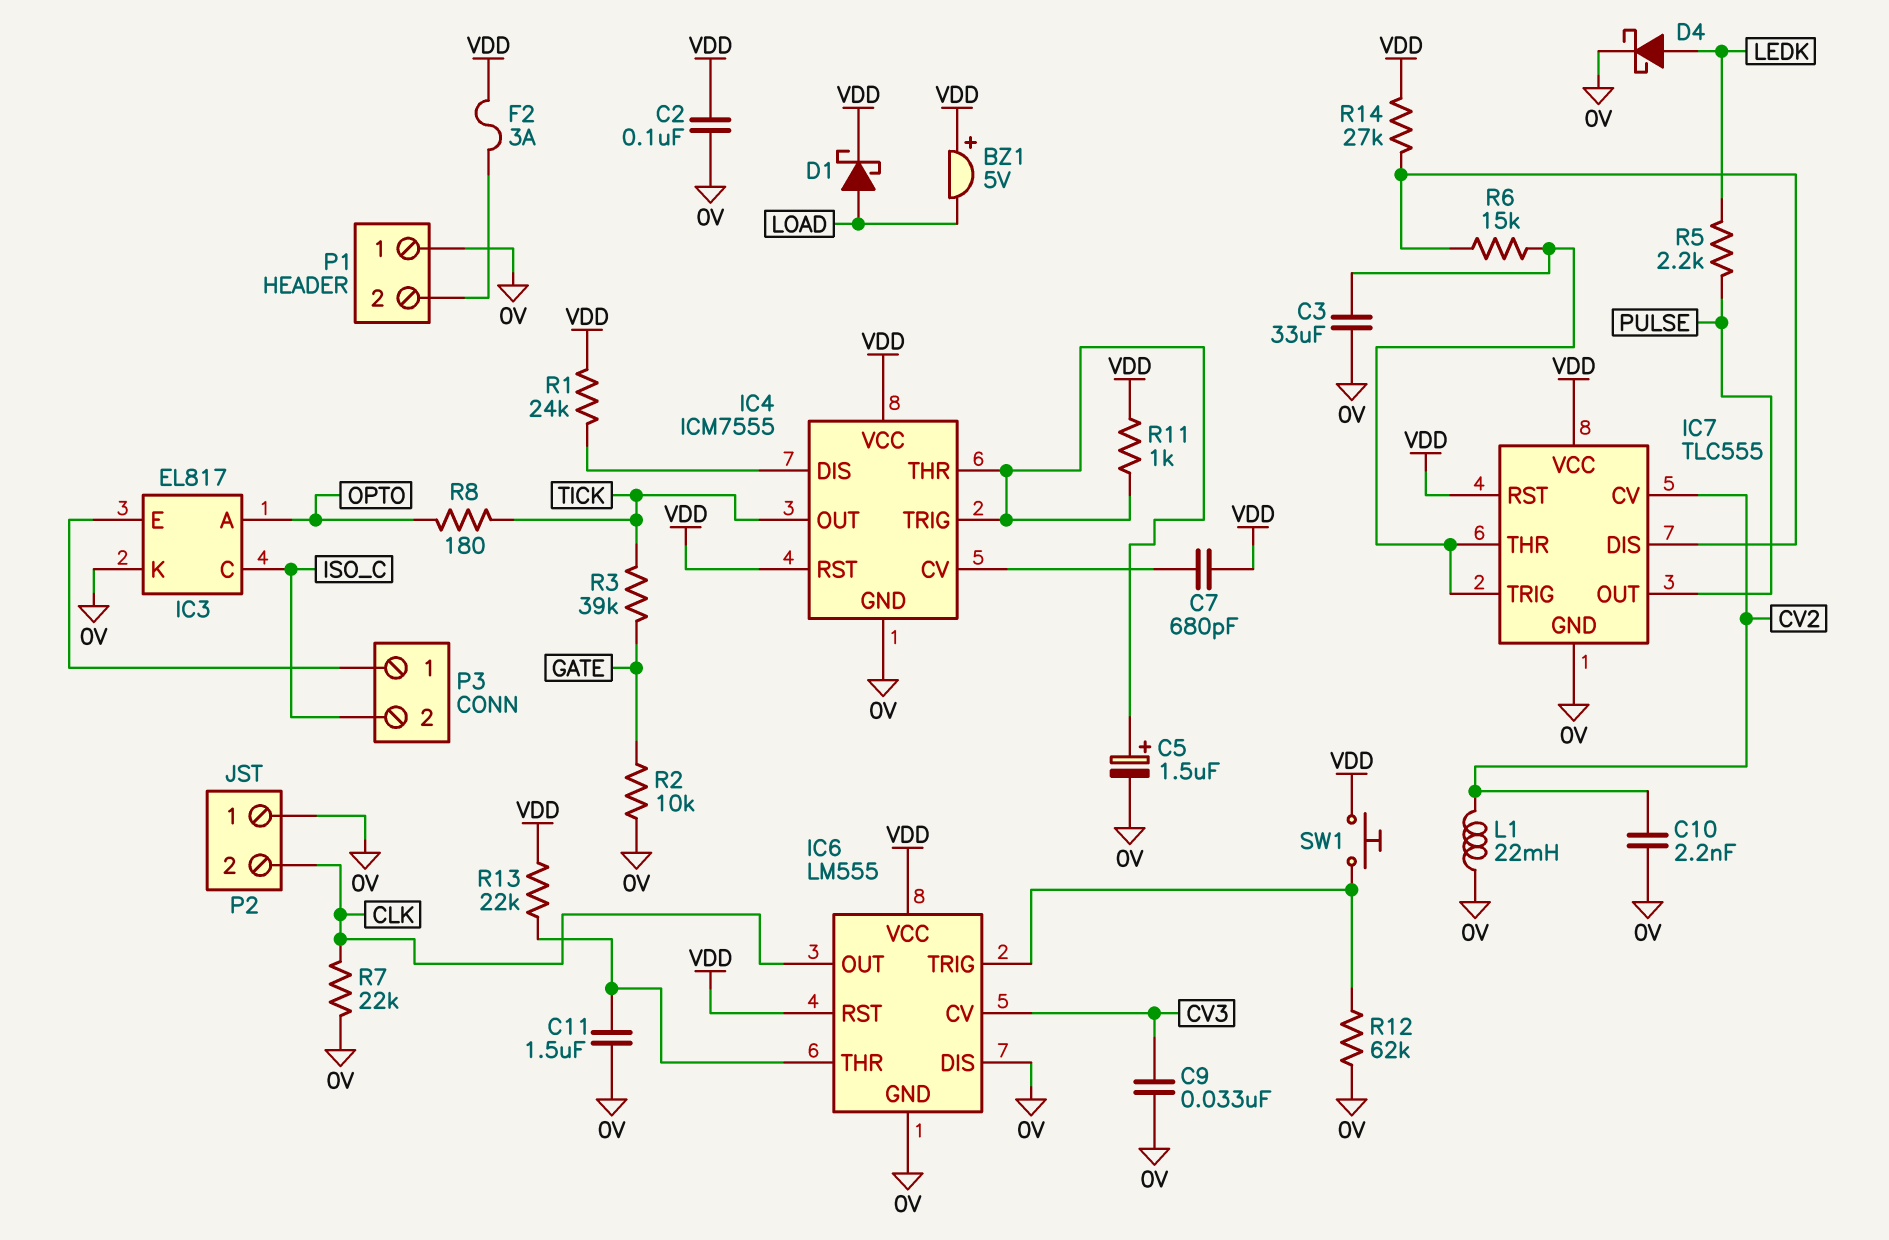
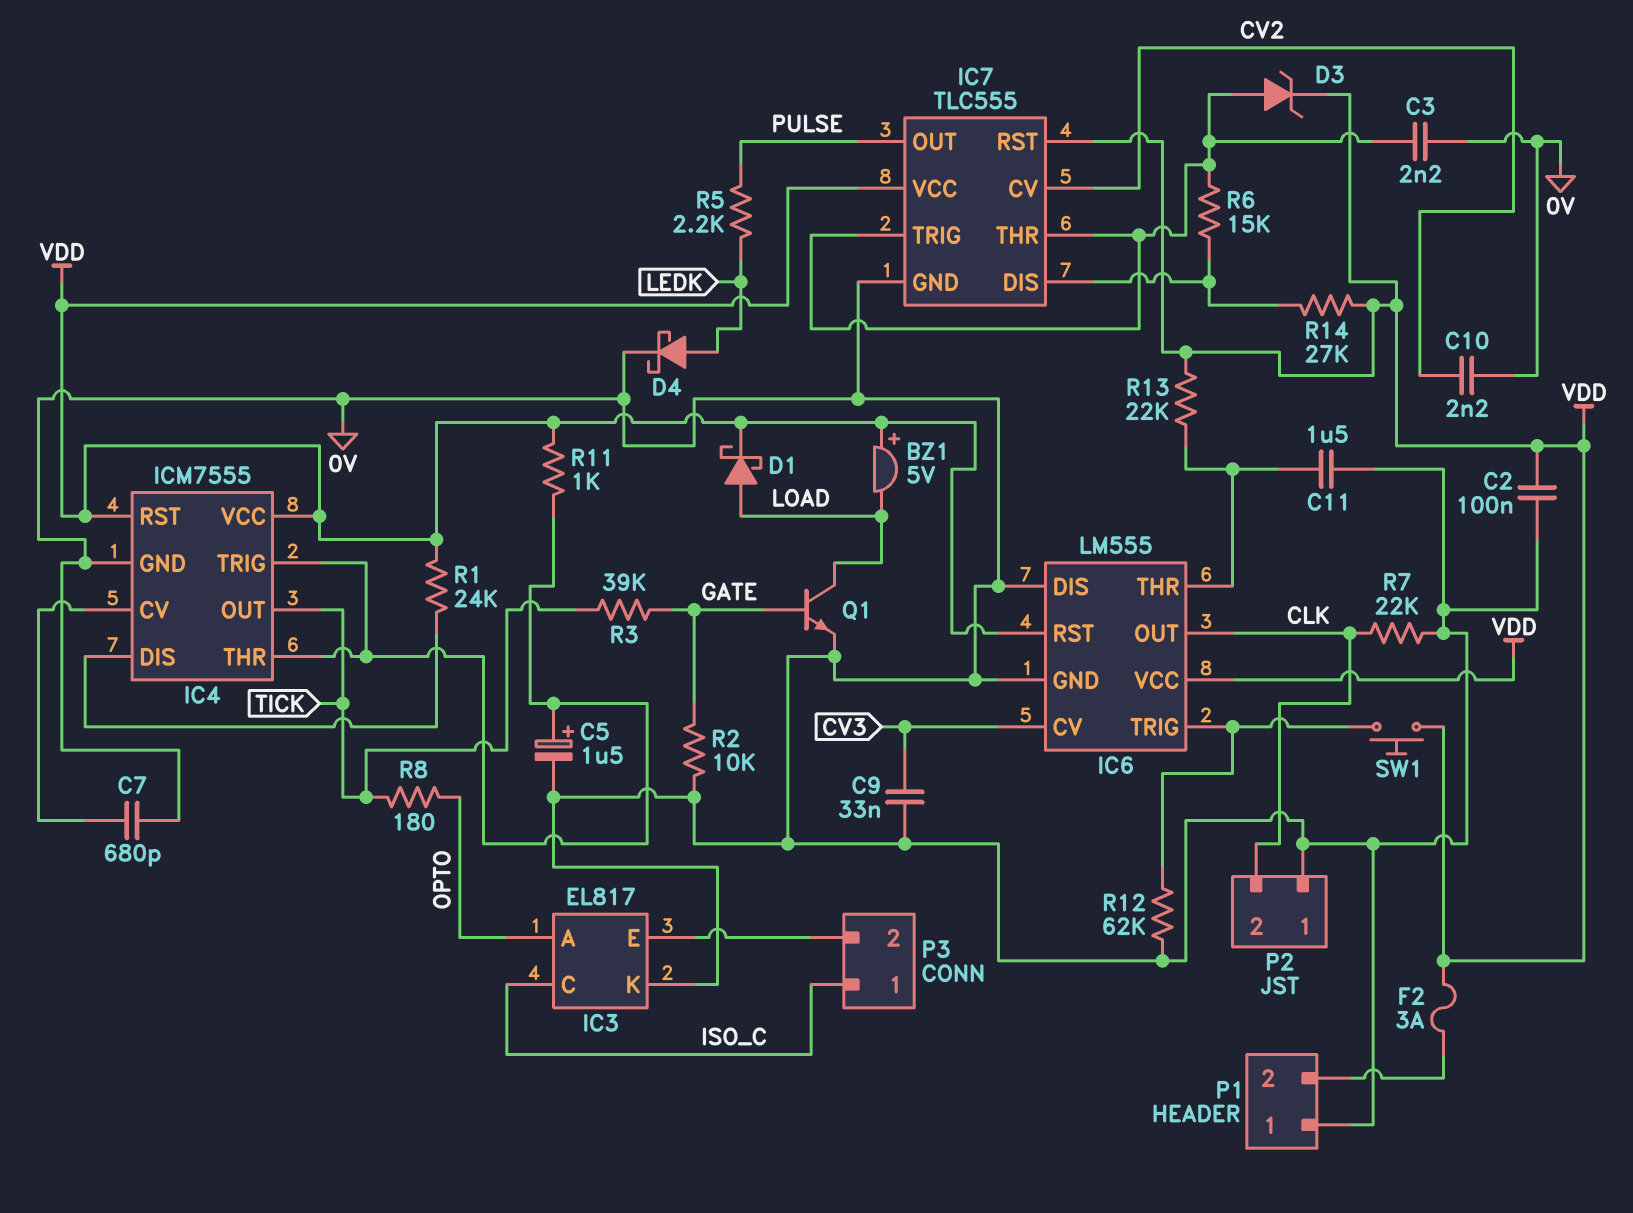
C3: 33uF (0V, IC7/THR) -> 2.2nF (0V, IC7/THR)
C7: 680pF (IC4/CV, VDD) -> 680pF (0V, IC4/CV)
D3: none -> zener (A IC7/THR, K VDD)
L1: 22mH (0V, CV2) -> none
P3 pin 1: IC3/E -> ISO_C
P3 pin 2: ISO_C -> IC3/E
Q1: none -> NPN (B GATE, C LOAD, E 0V)

